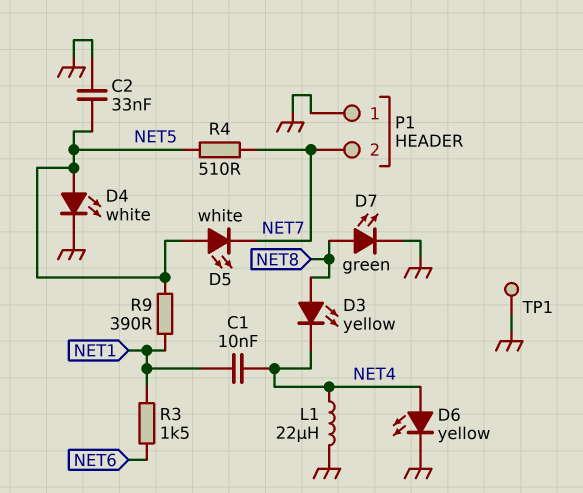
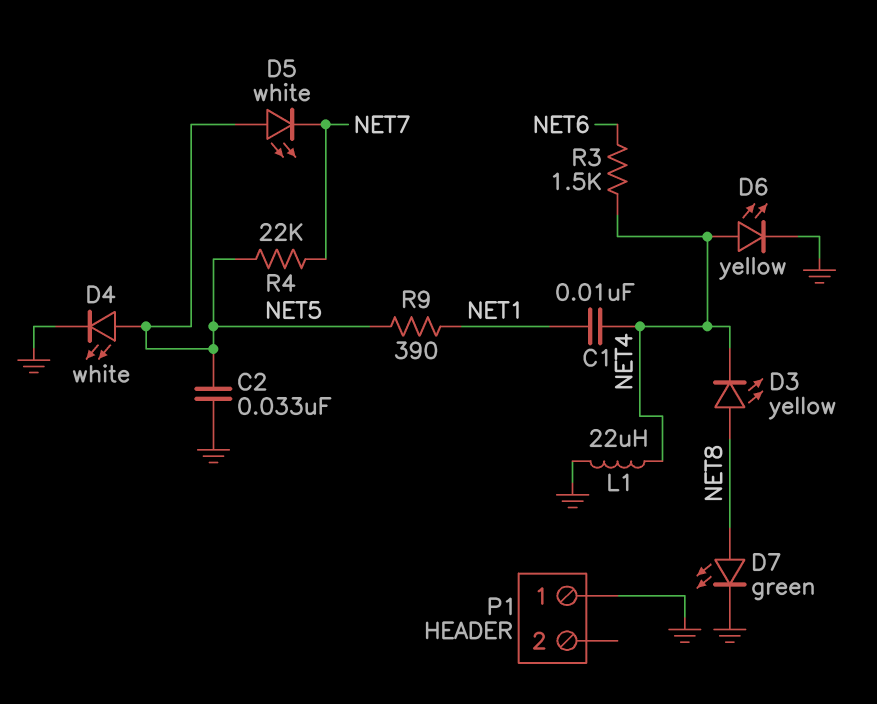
P1 pin 2: NET7 -> none
R3: 1.5k (NET1, NET6) -> 1.5k (NET4, NET6)
R4: 510 (NET5, NET7) -> 22k (NET5, NET7)
TP1: test point (GND) -> none

